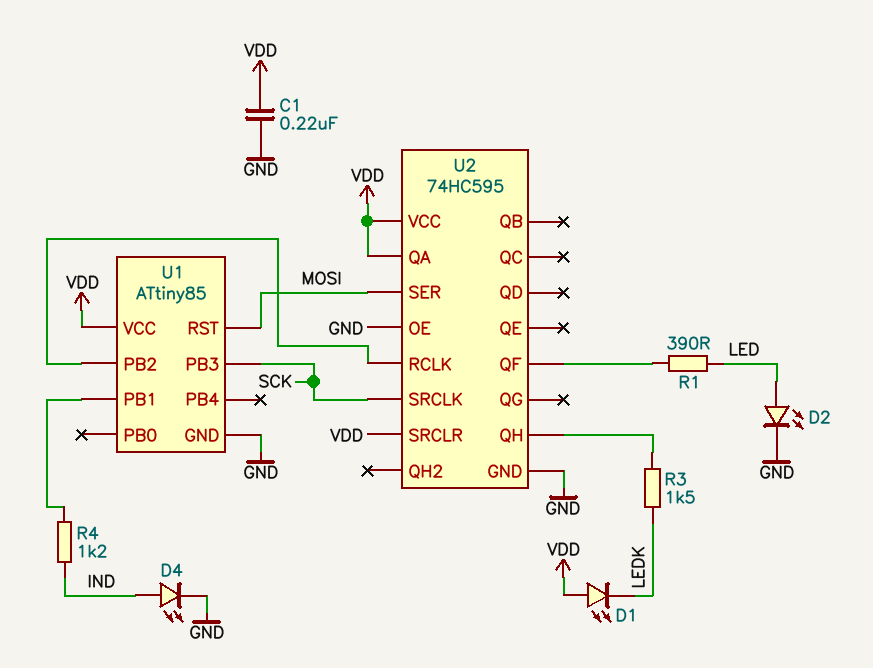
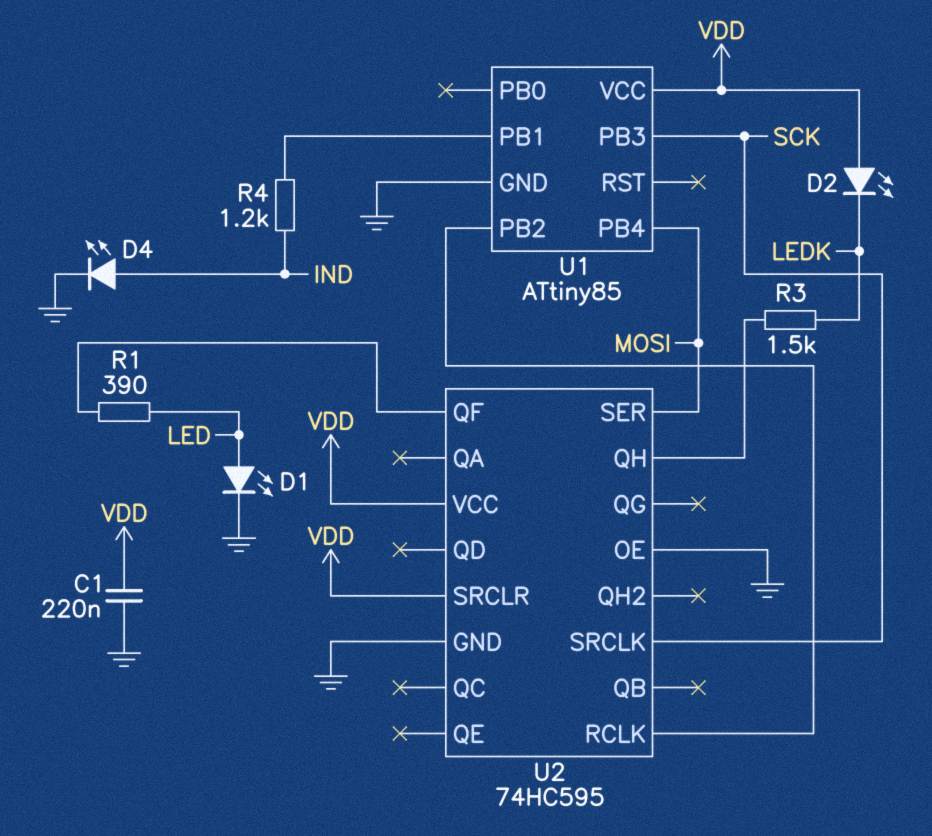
D1: LED (A VDD, K LEDK) -> LED (A LED, K GND)
D2: LED (A LED, K GND) -> LED (A VDD, K LEDK)
U1 pin PB4: none -> MOSI
U1 pin RST: MOSI -> none
U2 pin QA: VDD -> none

